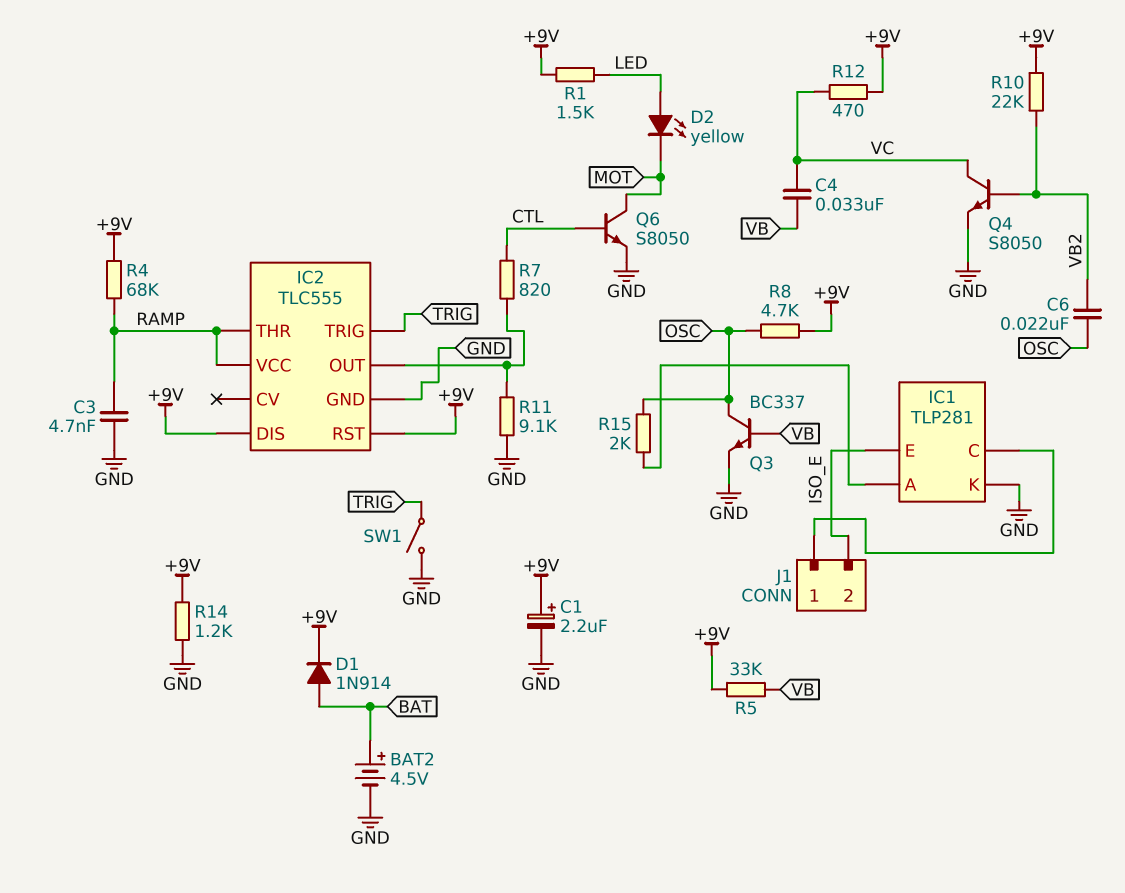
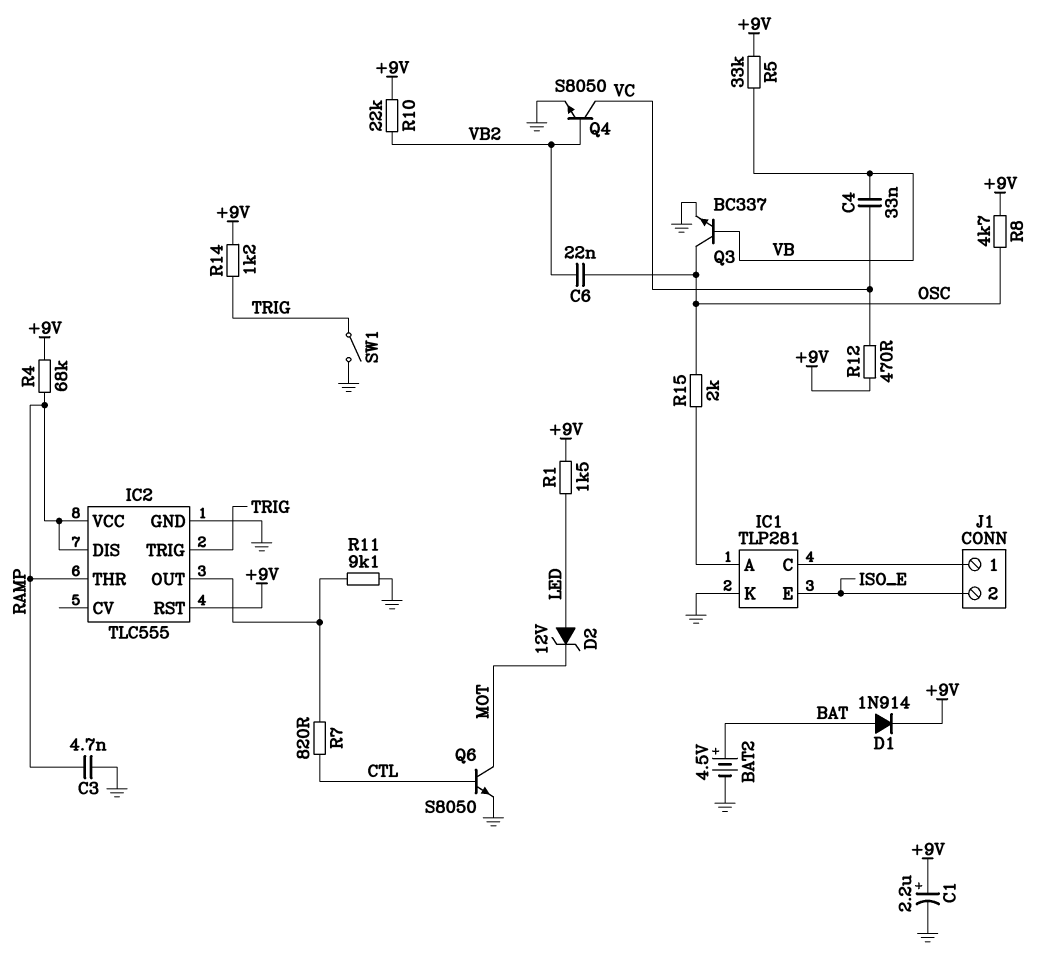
D2: LED yellow (A LED, K MOT) -> zener 12V (A LED, K MOT)
IC2 pin DIS: +9V -> RAMP
R14: 1.2k (+9V, GND) -> 1.2k (+9V, TRIG)

